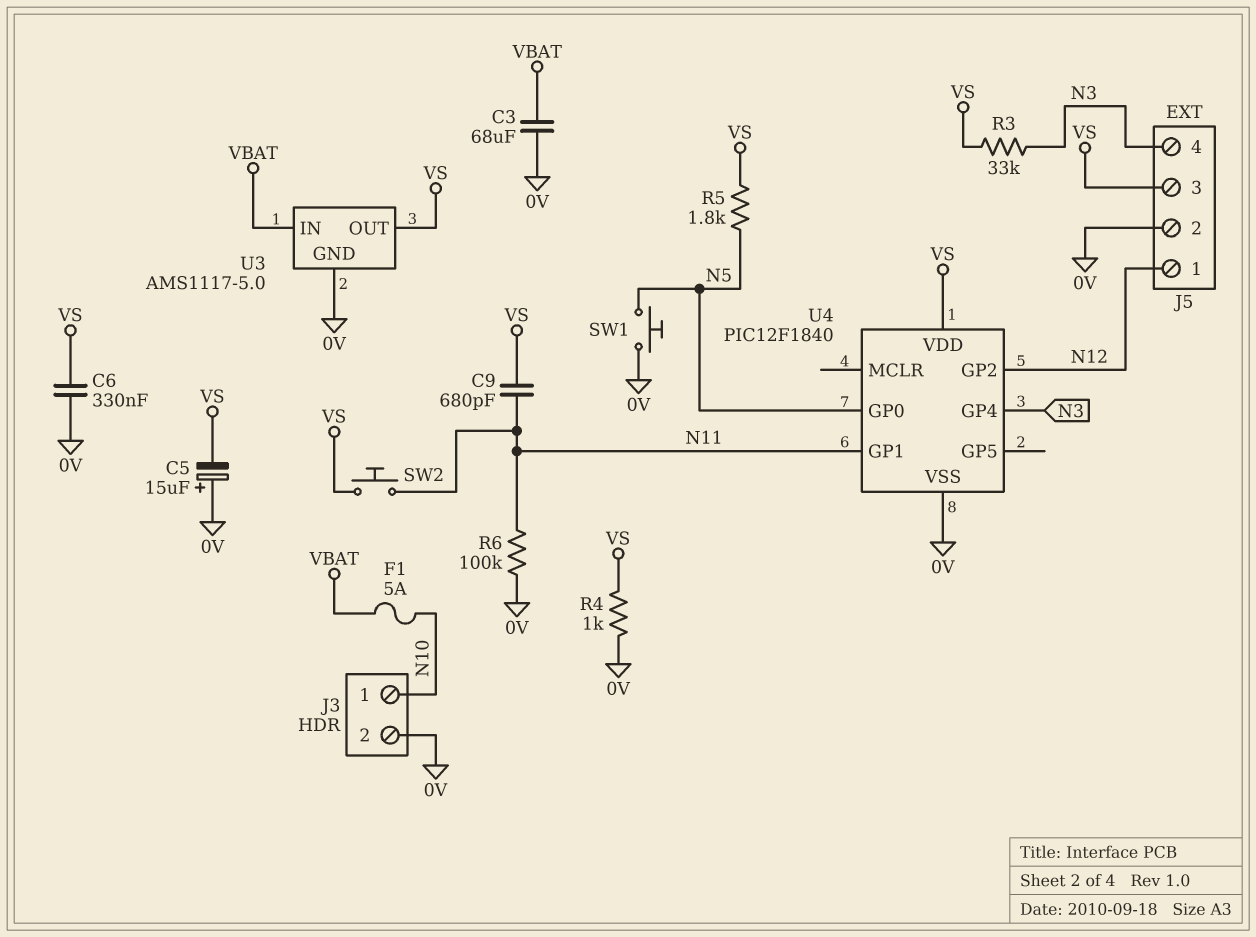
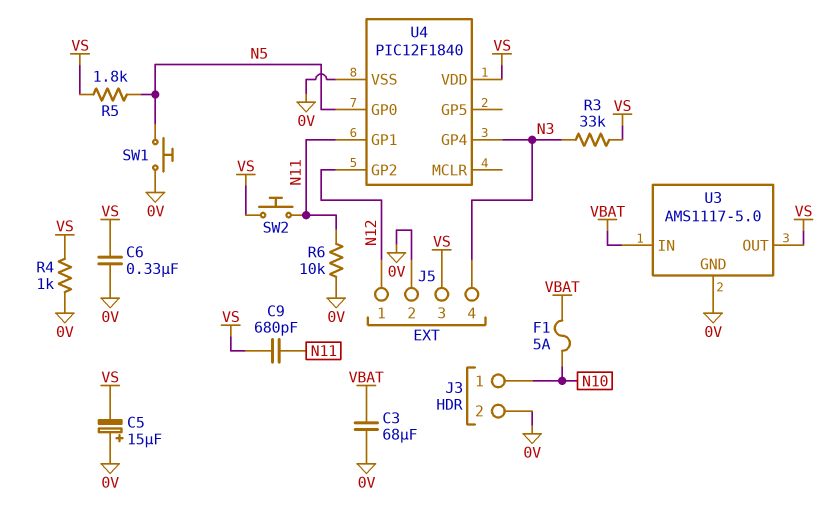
R6: 100k (0V, N11) -> 10k (0V, N11)

